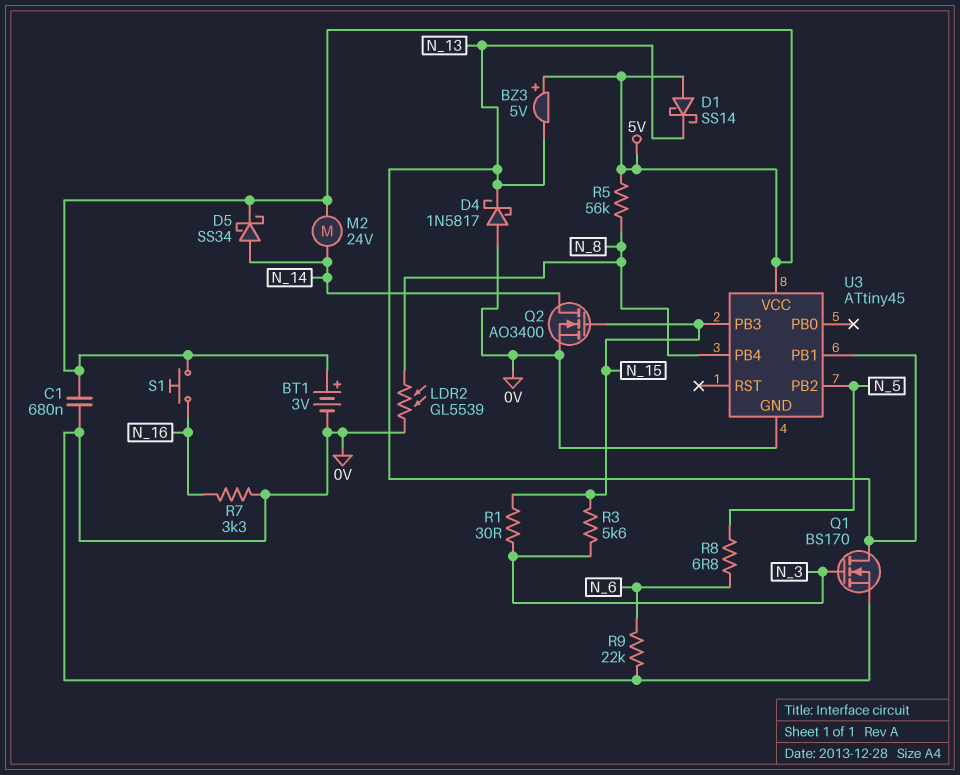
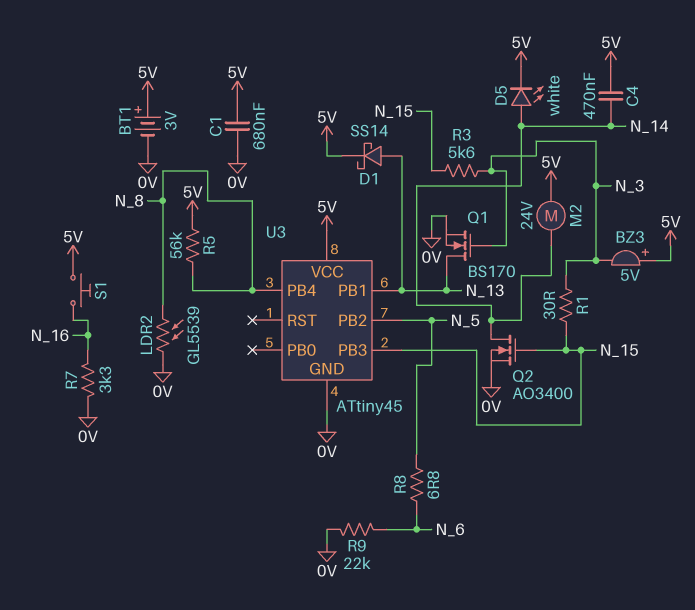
BZ3: buzzer 5V (plus 5V, minus N_13) -> buzzer 5V (plus 5V, minus N_3)
C4: none -> 470nF (5V, N_14)
D1: schottky SS14 (A 5V, K N_13) -> schottky SS14 (A N_13, K 5V)
D4: schottky 1N5817 (A 0V, K N_13) -> none
D5: schottky SS34 (A N_14, K 5V) -> LED white (A N_14, K 5V)

